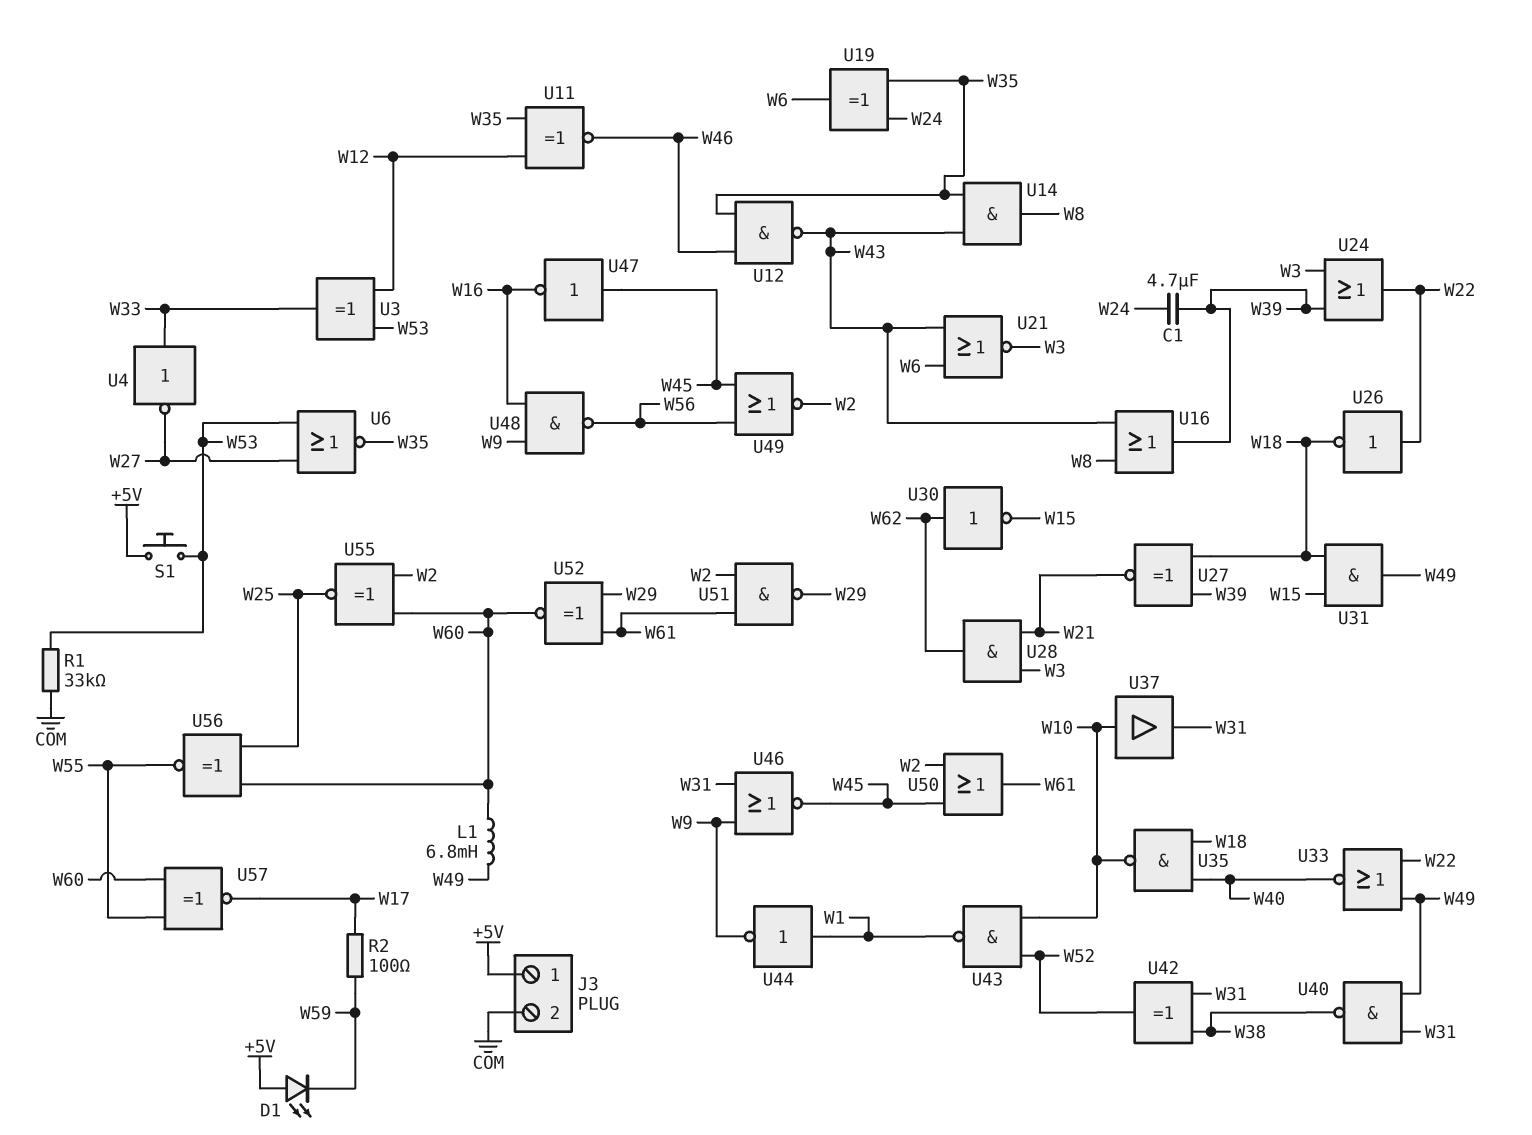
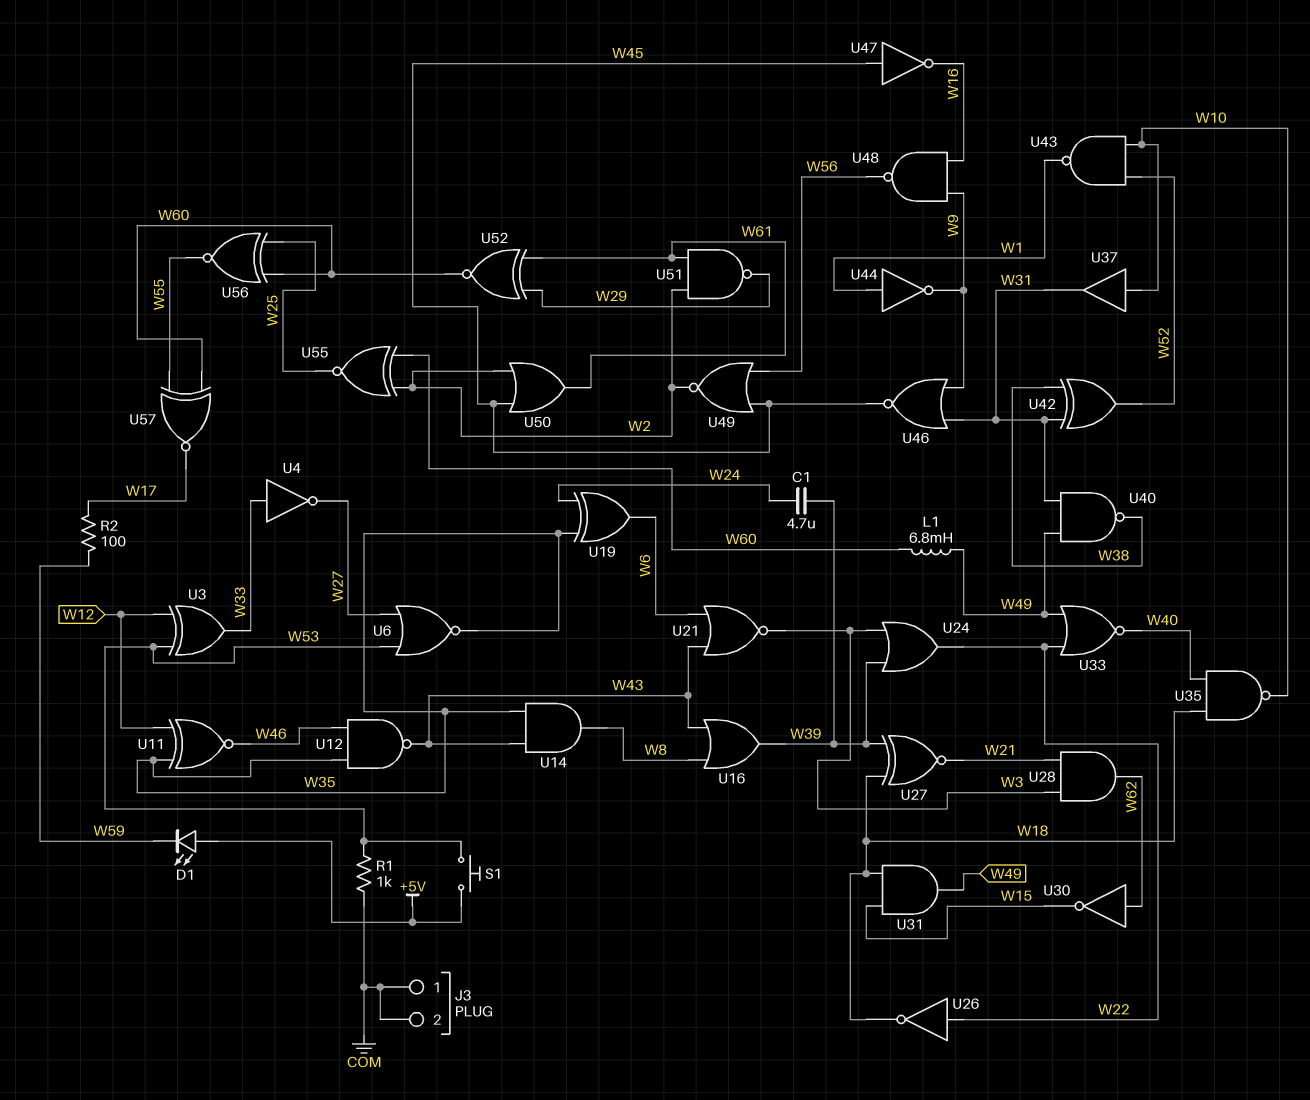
J3 pin 1: +5V -> COM
R1: 33k (COM, W53) -> 1k (COM, W53)

